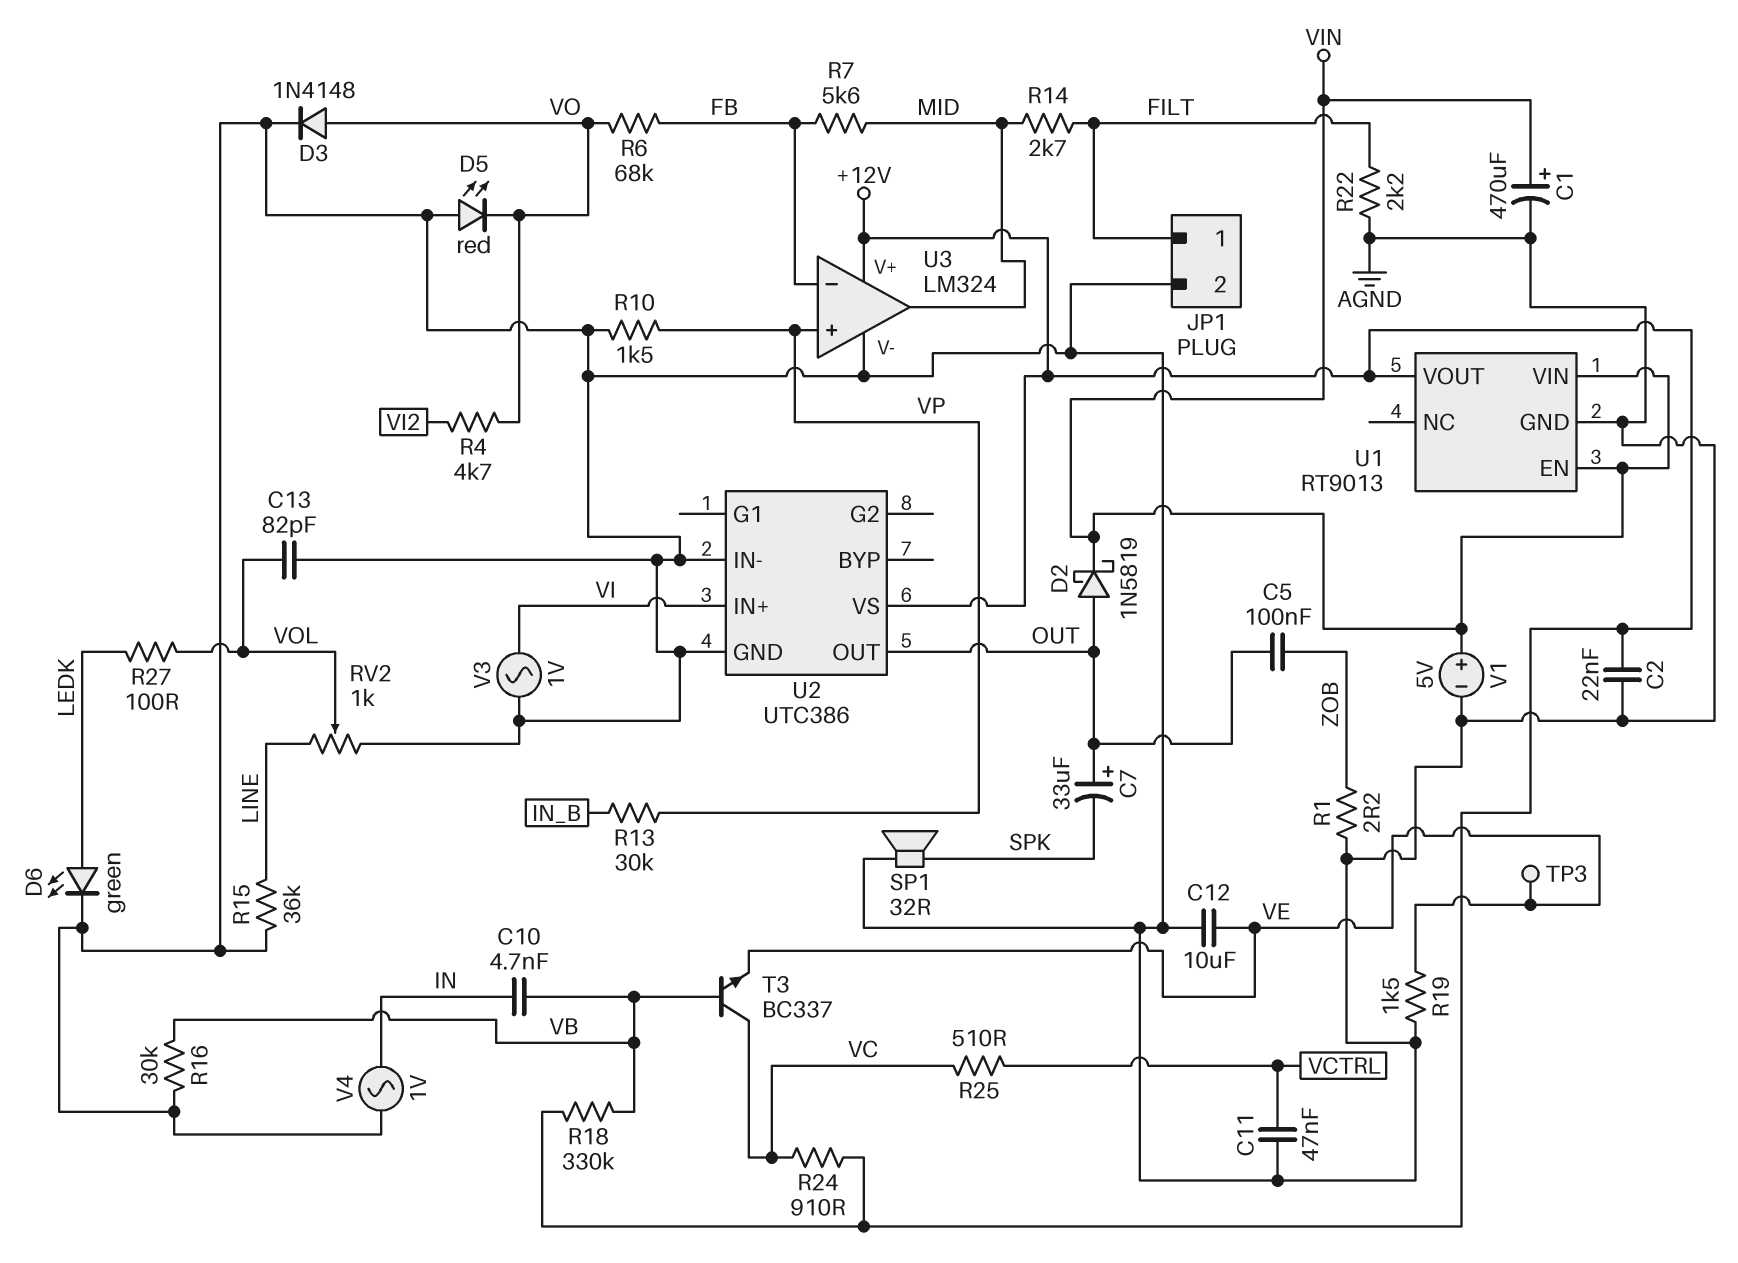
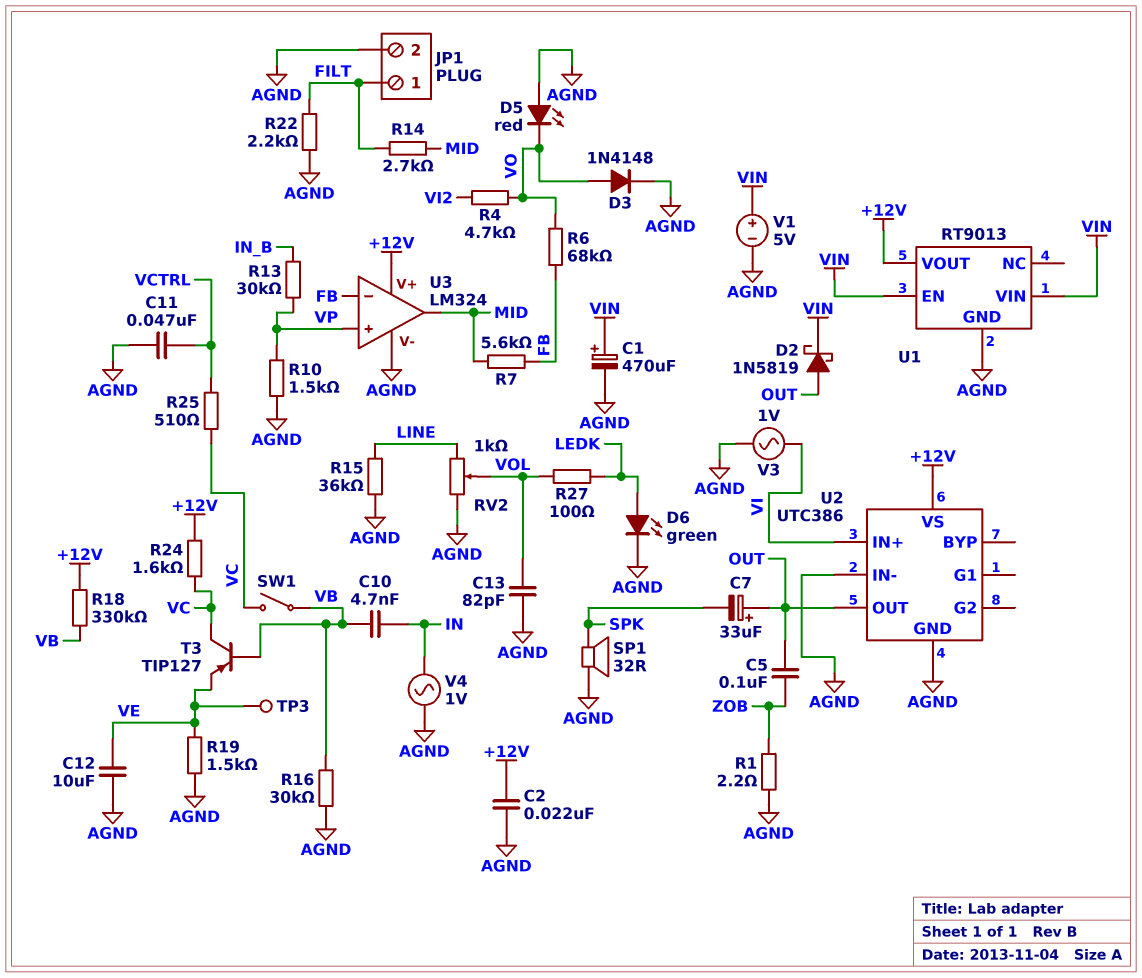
R24: 910 (+12V, VC) -> 1.6k (+12V, VC)
SW1: none -> switch (VB, VC)
T3: NPN BC337 (B VB, C VC, E VE) -> PNP TIP127 (B VB, C VC, E VE)

